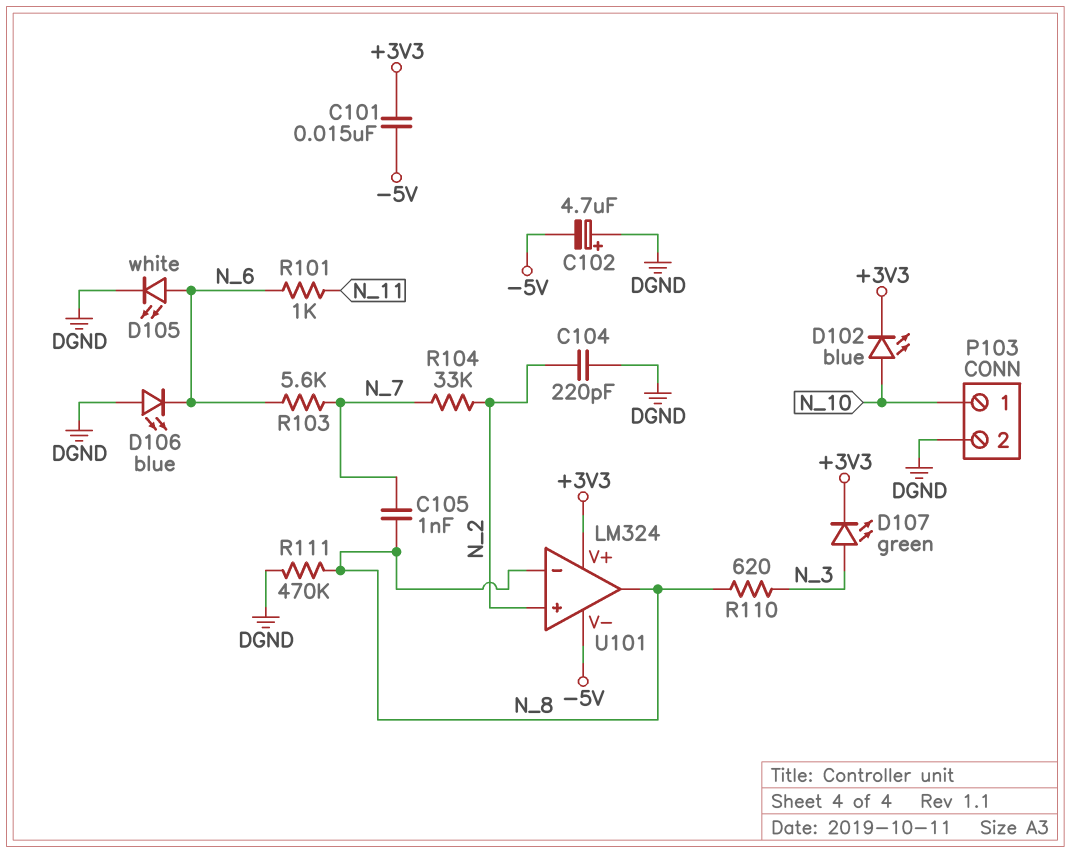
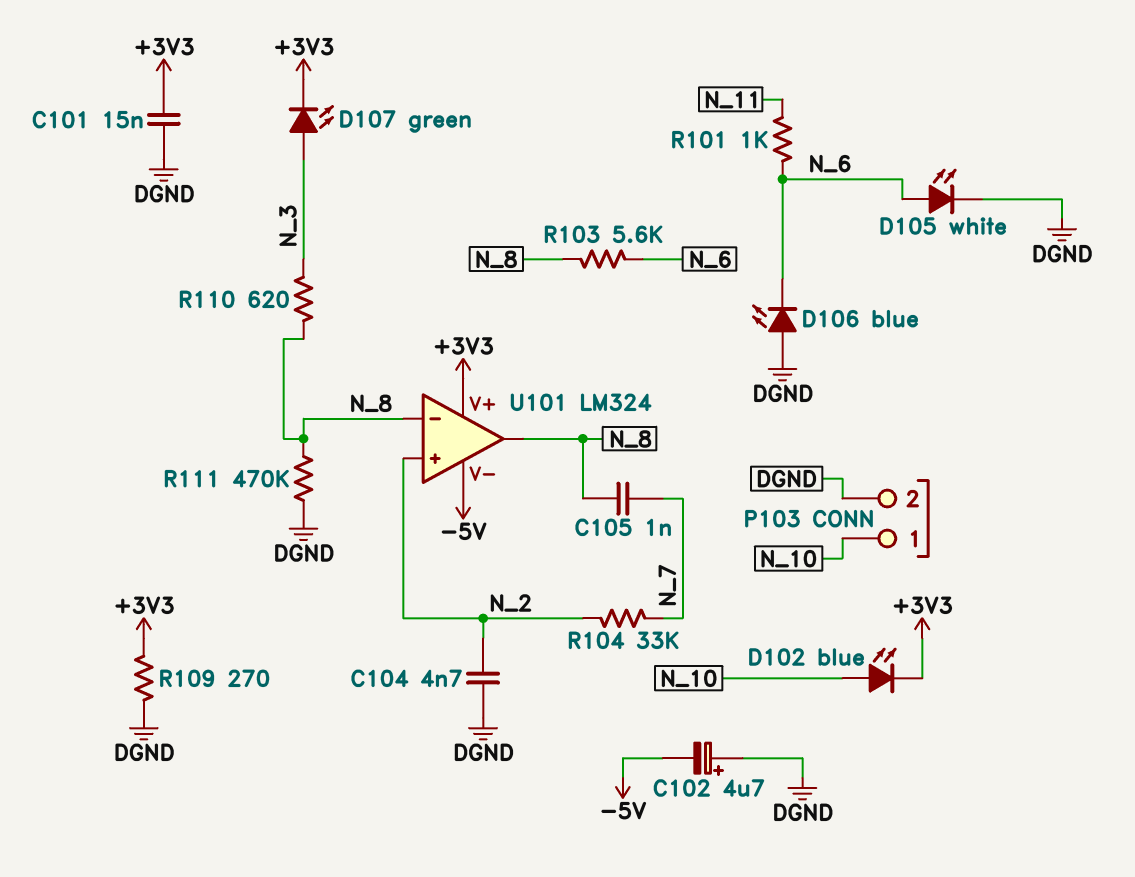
C101: 15nF (+3V3, -5V) -> 15nF (+3V3, DGND)
C104: 220pF (DGND, N_2) -> 4.7nF (DGND, N_2)
R103: 5.6k (N_6, N_7) -> 5.6k (N_6, N_8)
R109: none -> 270 (+3V3, DGND)

